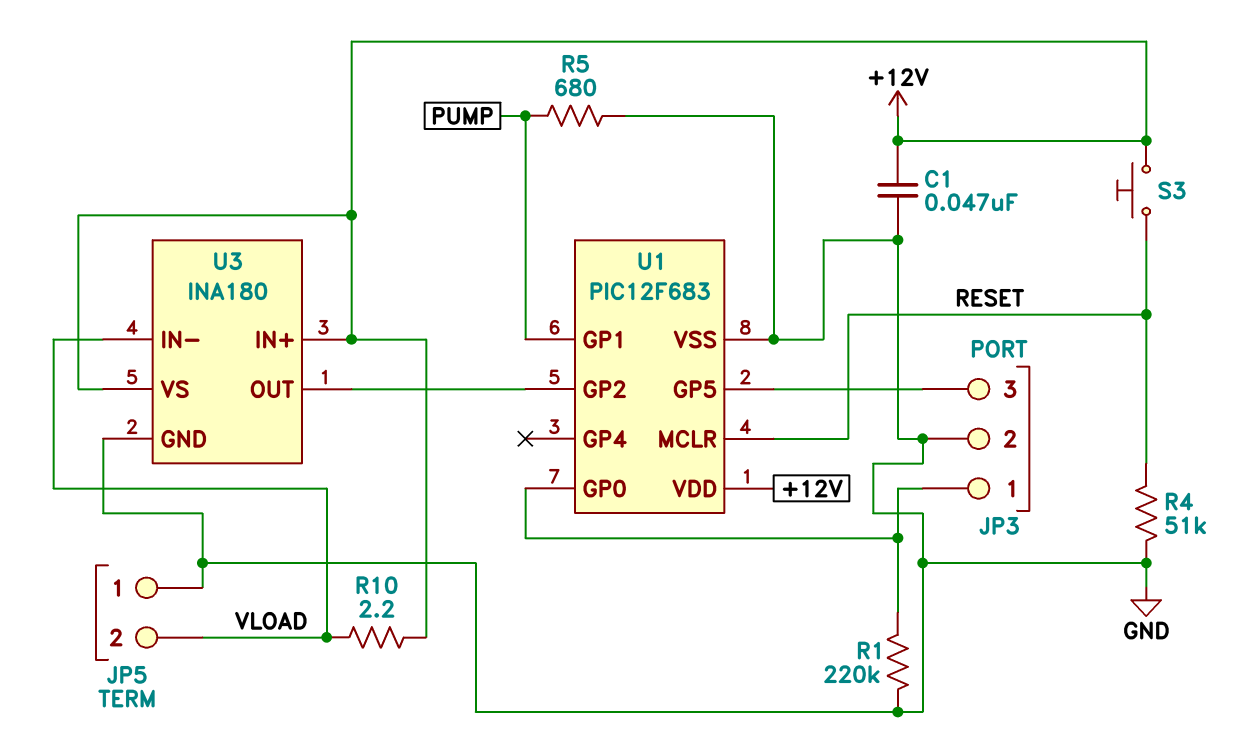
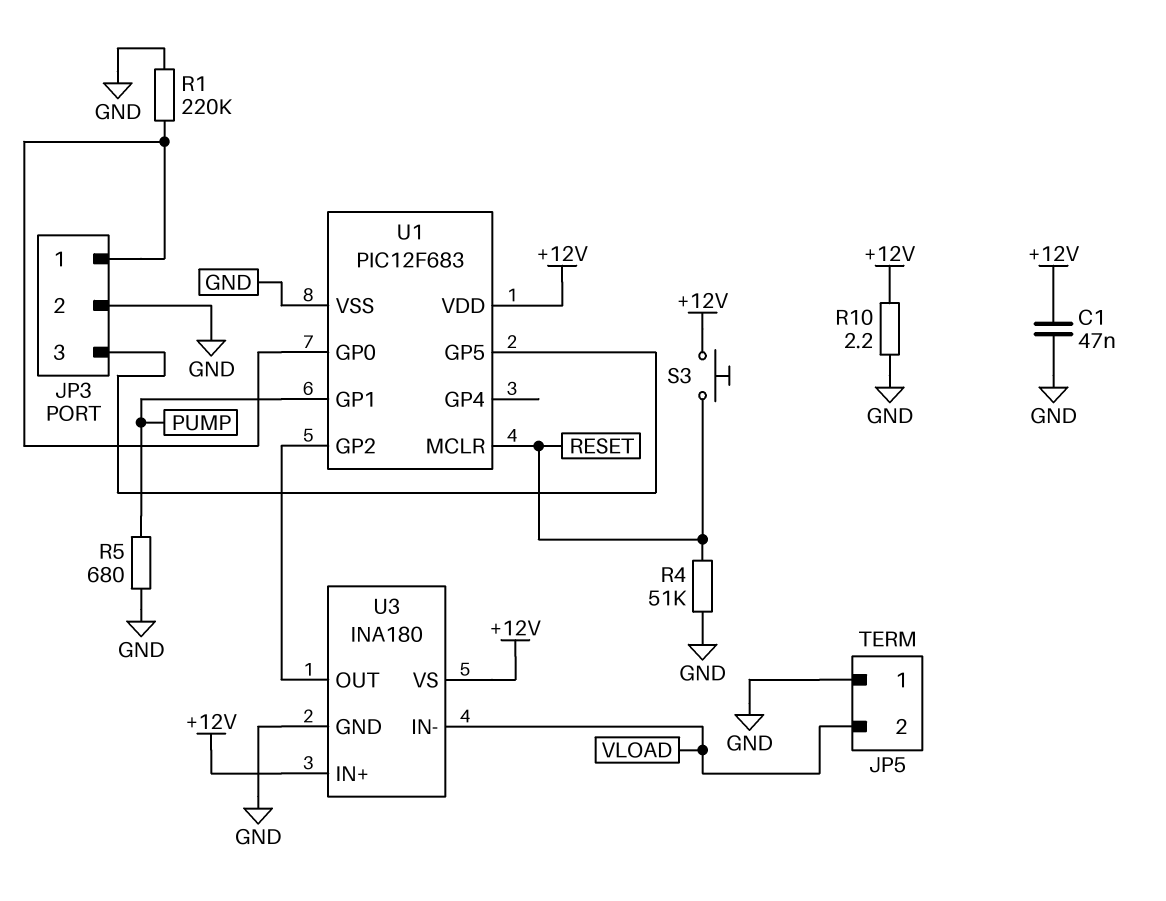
R10: 2.2 (+12V, VLOAD) -> 2.2 (+12V, GND)

